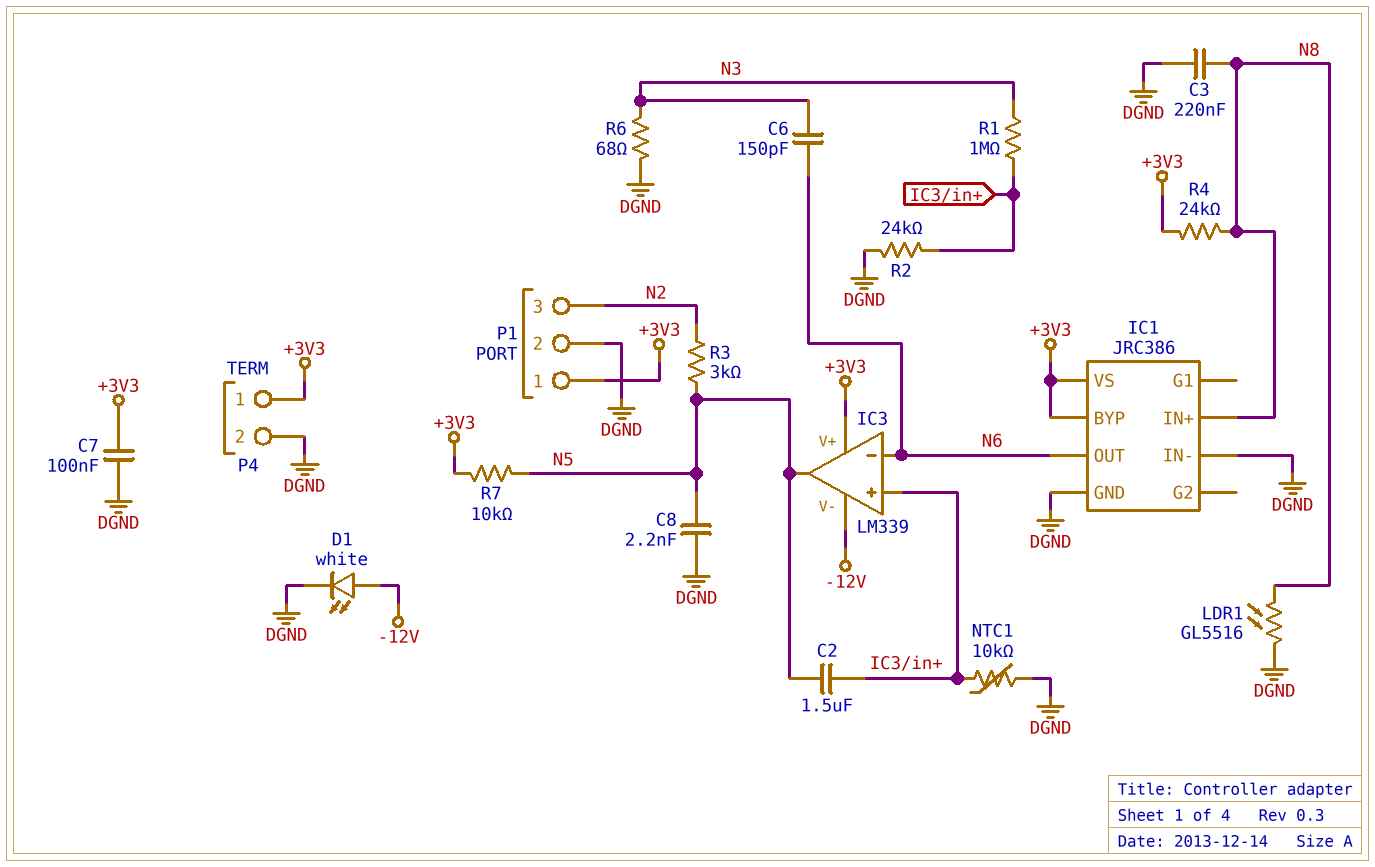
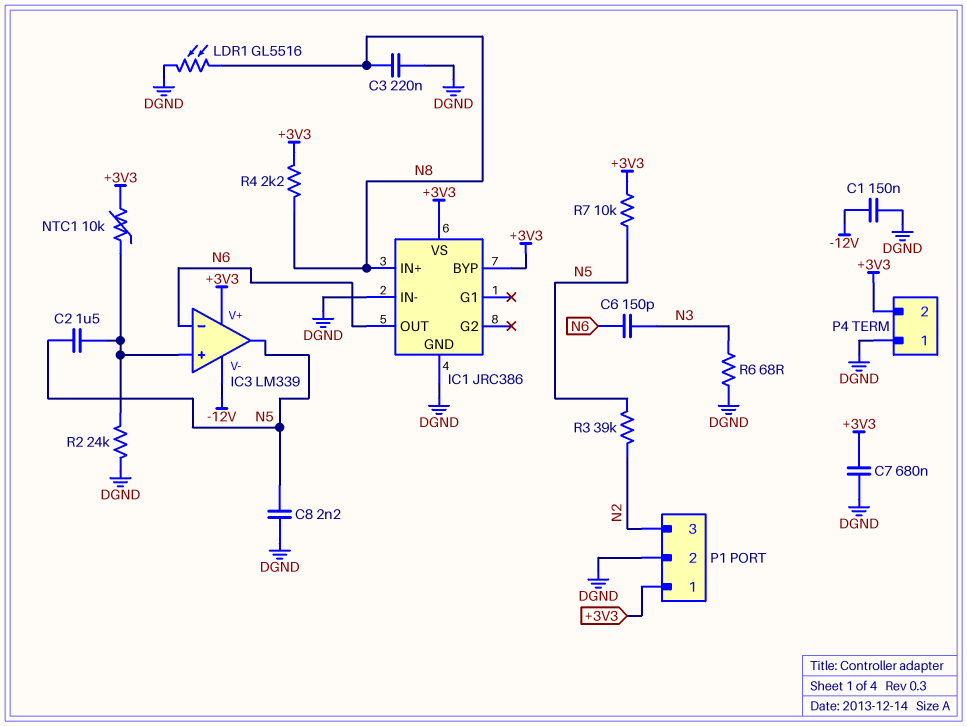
C1: none -> 150nF (-12V, DGND)
C7: 100nF (+3V3, DGND) -> 680nF (+3V3, DGND)
D1: LED white (A -12V, K DGND) -> none
NTC1: 10k (DGND, IC3/in+) -> 10k (+3V3, IC3/in+)
P4 pin 1: +3V3 -> DGND
P4 pin 2: DGND -> +3V3
R1: 1M (IC3/in+, N3) -> none
R3: 3k (N2, N5) -> 39k (N2, N5)
R4: 24k (+3V3, N8) -> 2.2k (+3V3, N8)

